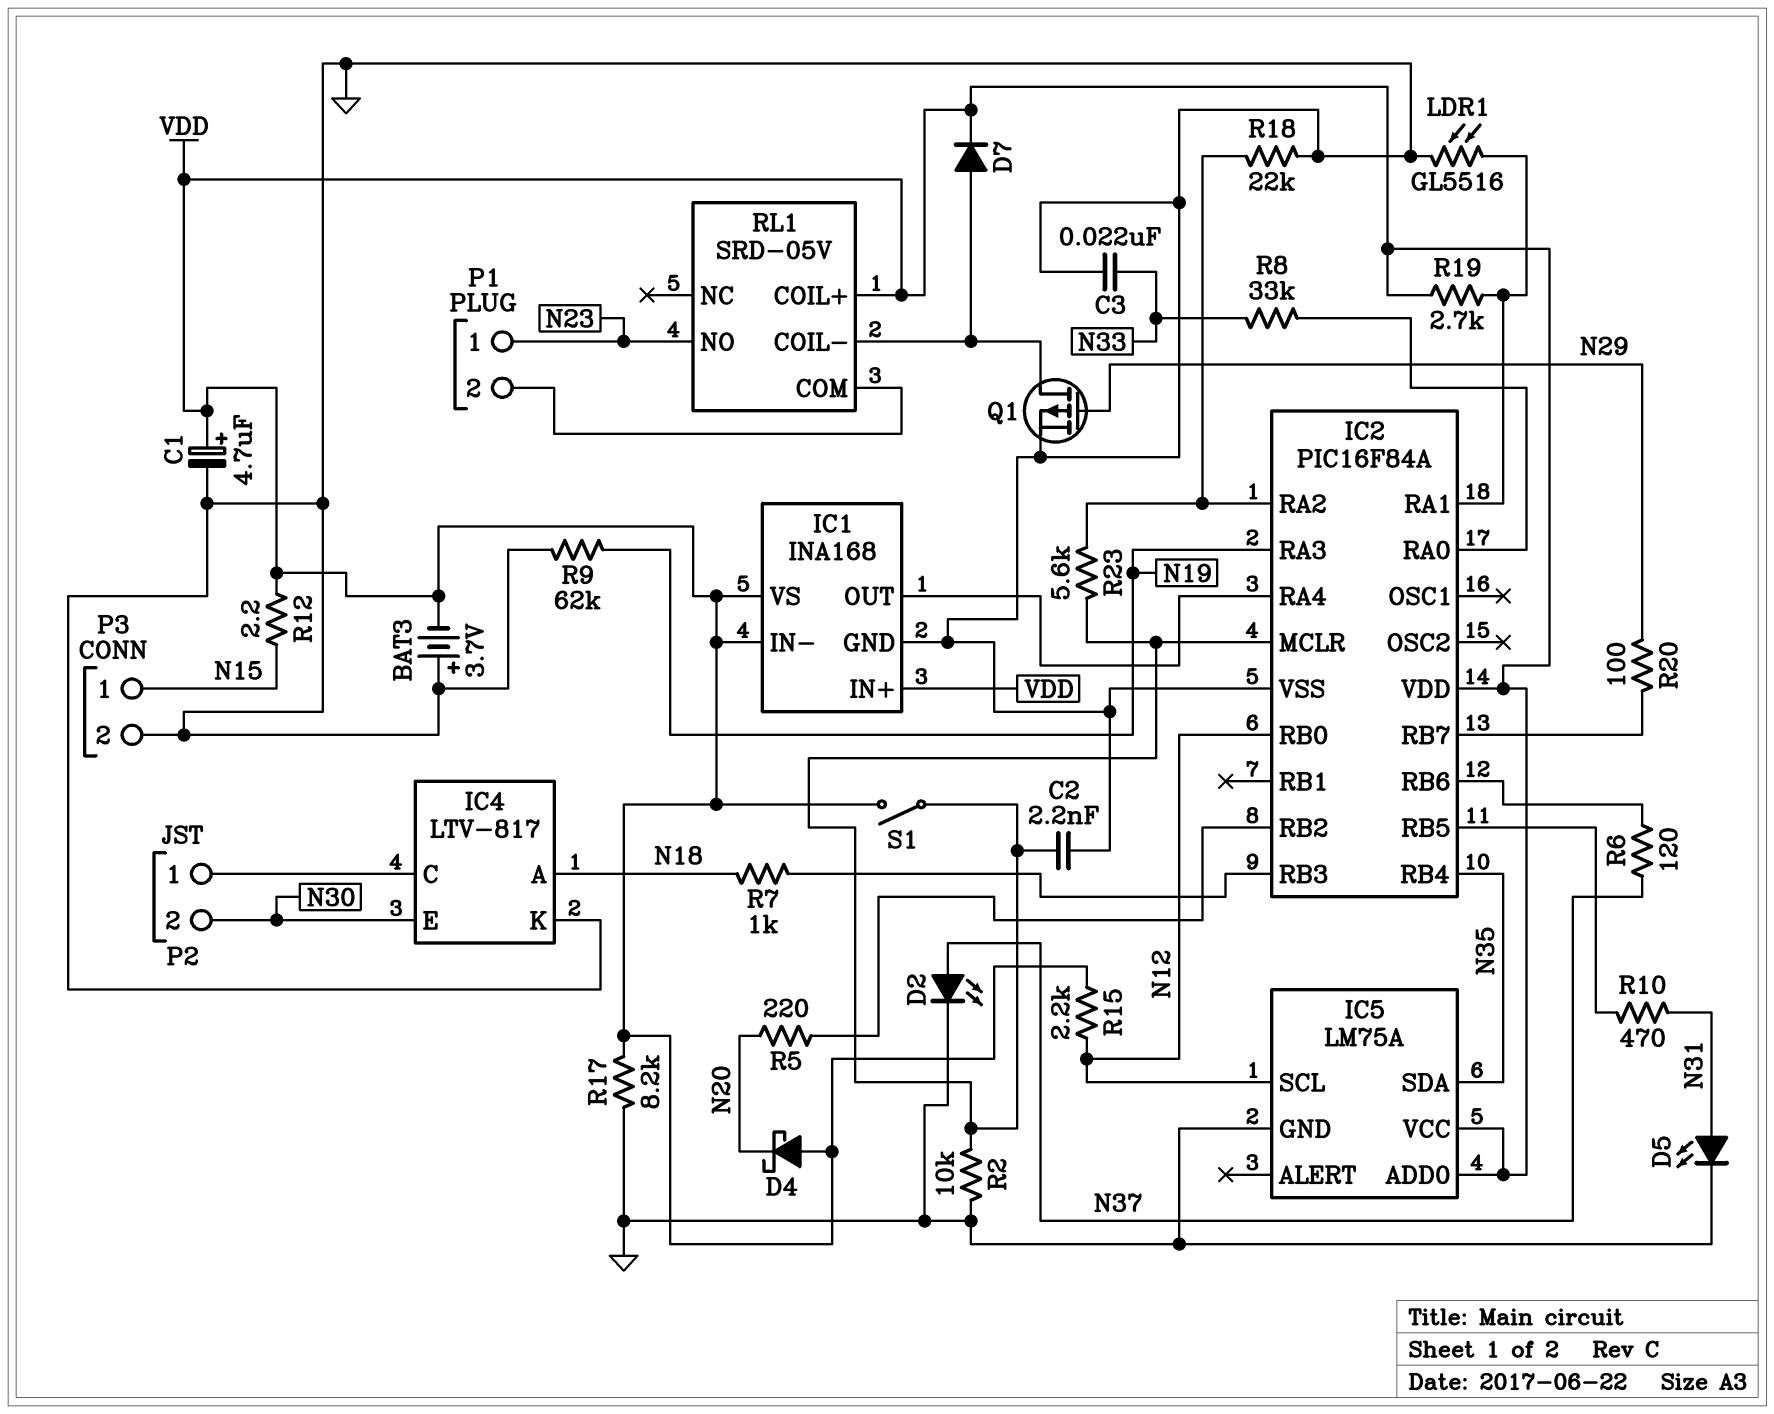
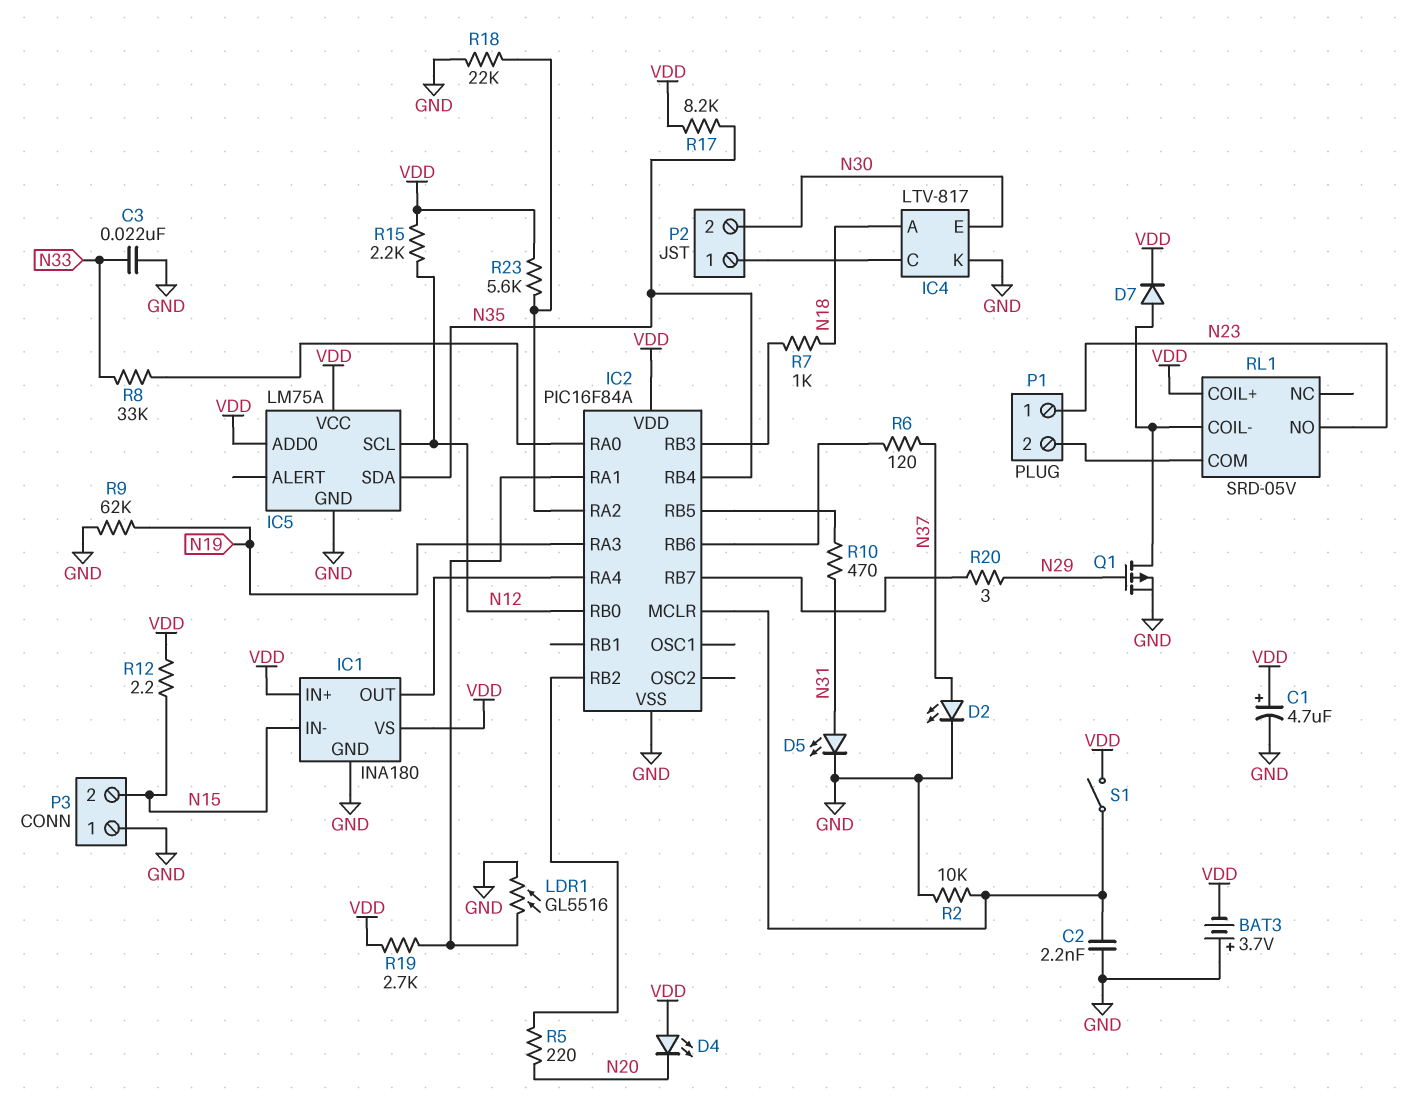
D4: schottky (A VDD, K N20) -> LED (A VDD, K N20)
IC1: INA168 -> INA180
IC1 pin IN-: VDD -> N15
P3 pin 1: N15 -> GND
P3 pin 2: GND -> N15
R17: 8.2k (GND, VDD) -> 8.2k (N35, VDD)
R20: 100 (IC2/RB7, N29) -> 3 (IC2/RB7, N29)
R23: 5.6k (IC2/MCLR, IC2/RA2) -> 5.6k (IC2/RA2, VDD)

